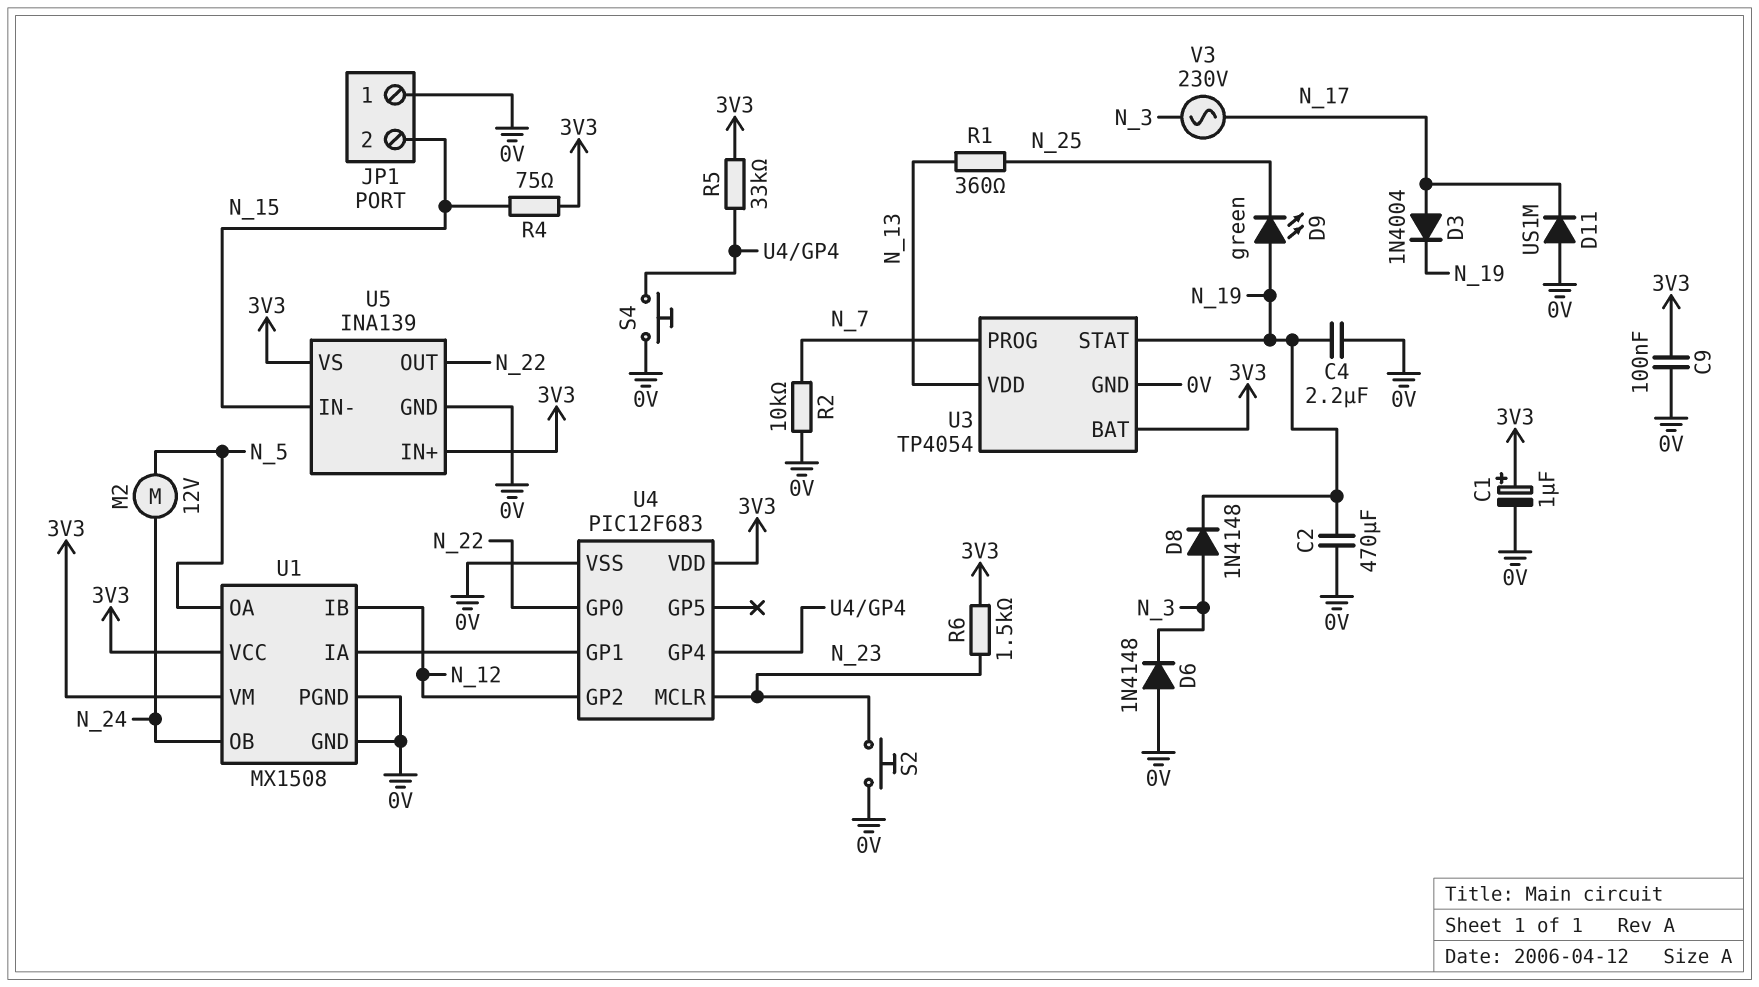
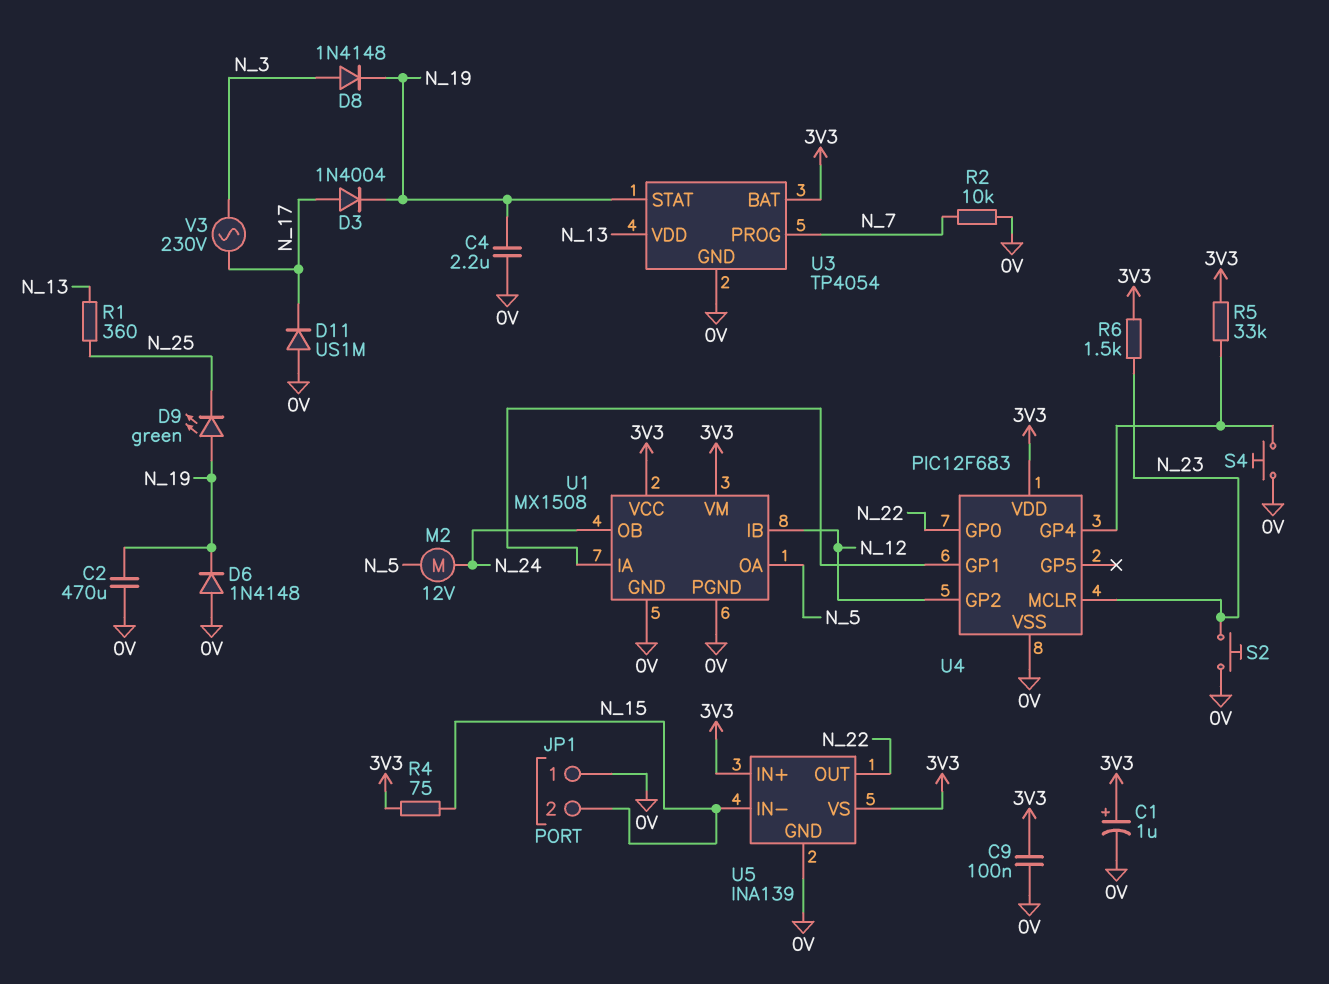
D6: diode 1N4148 (A 0V, K N_3) -> diode 1N4148 (A 0V, K N_19)

